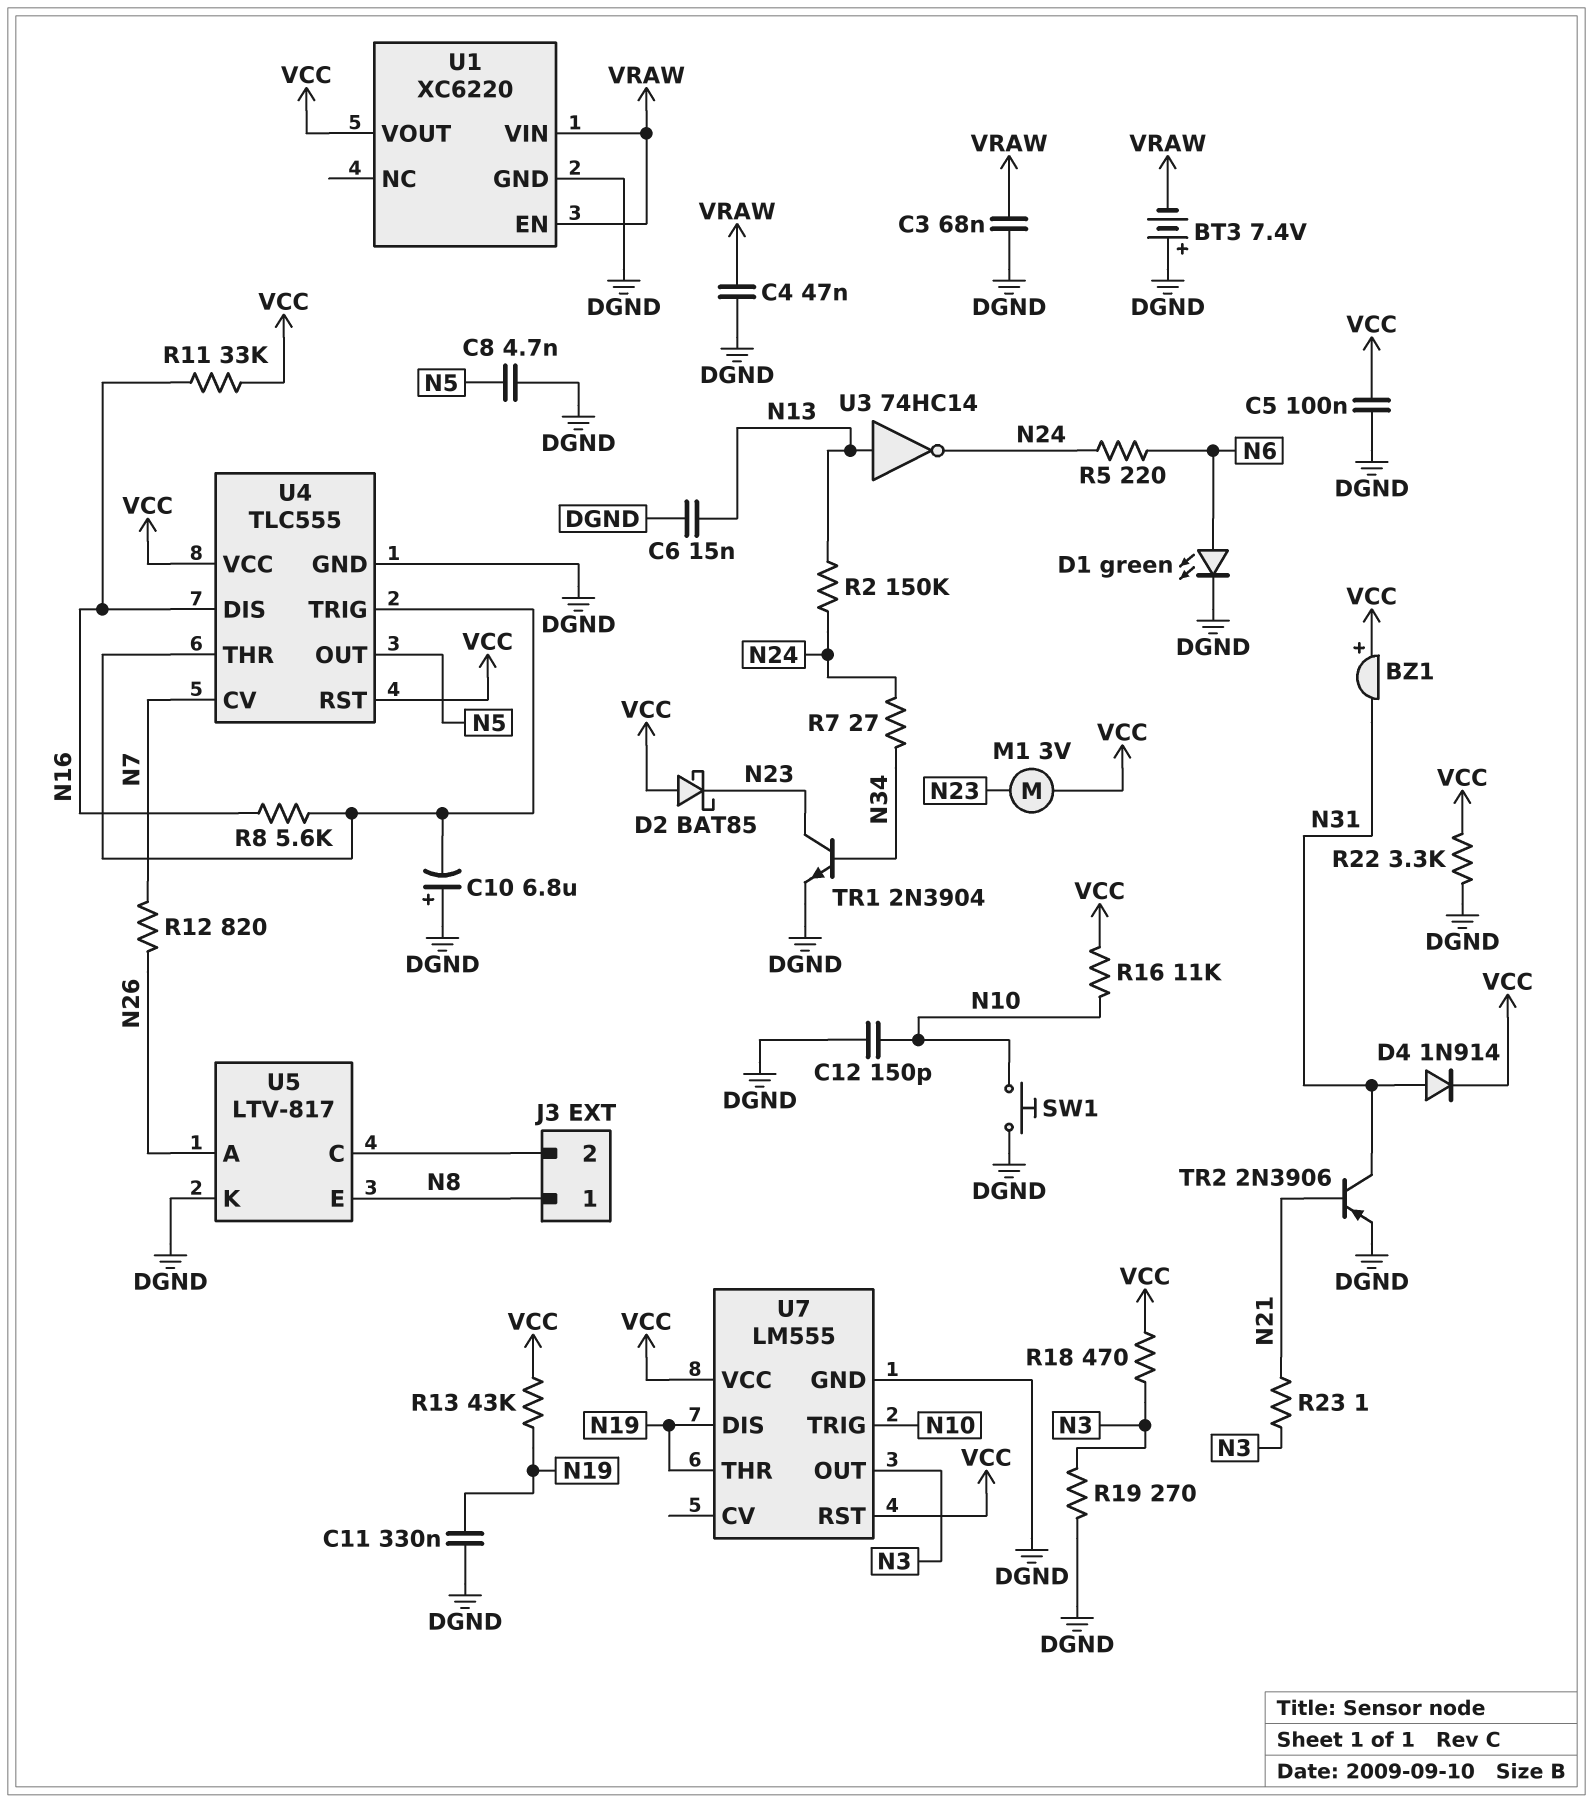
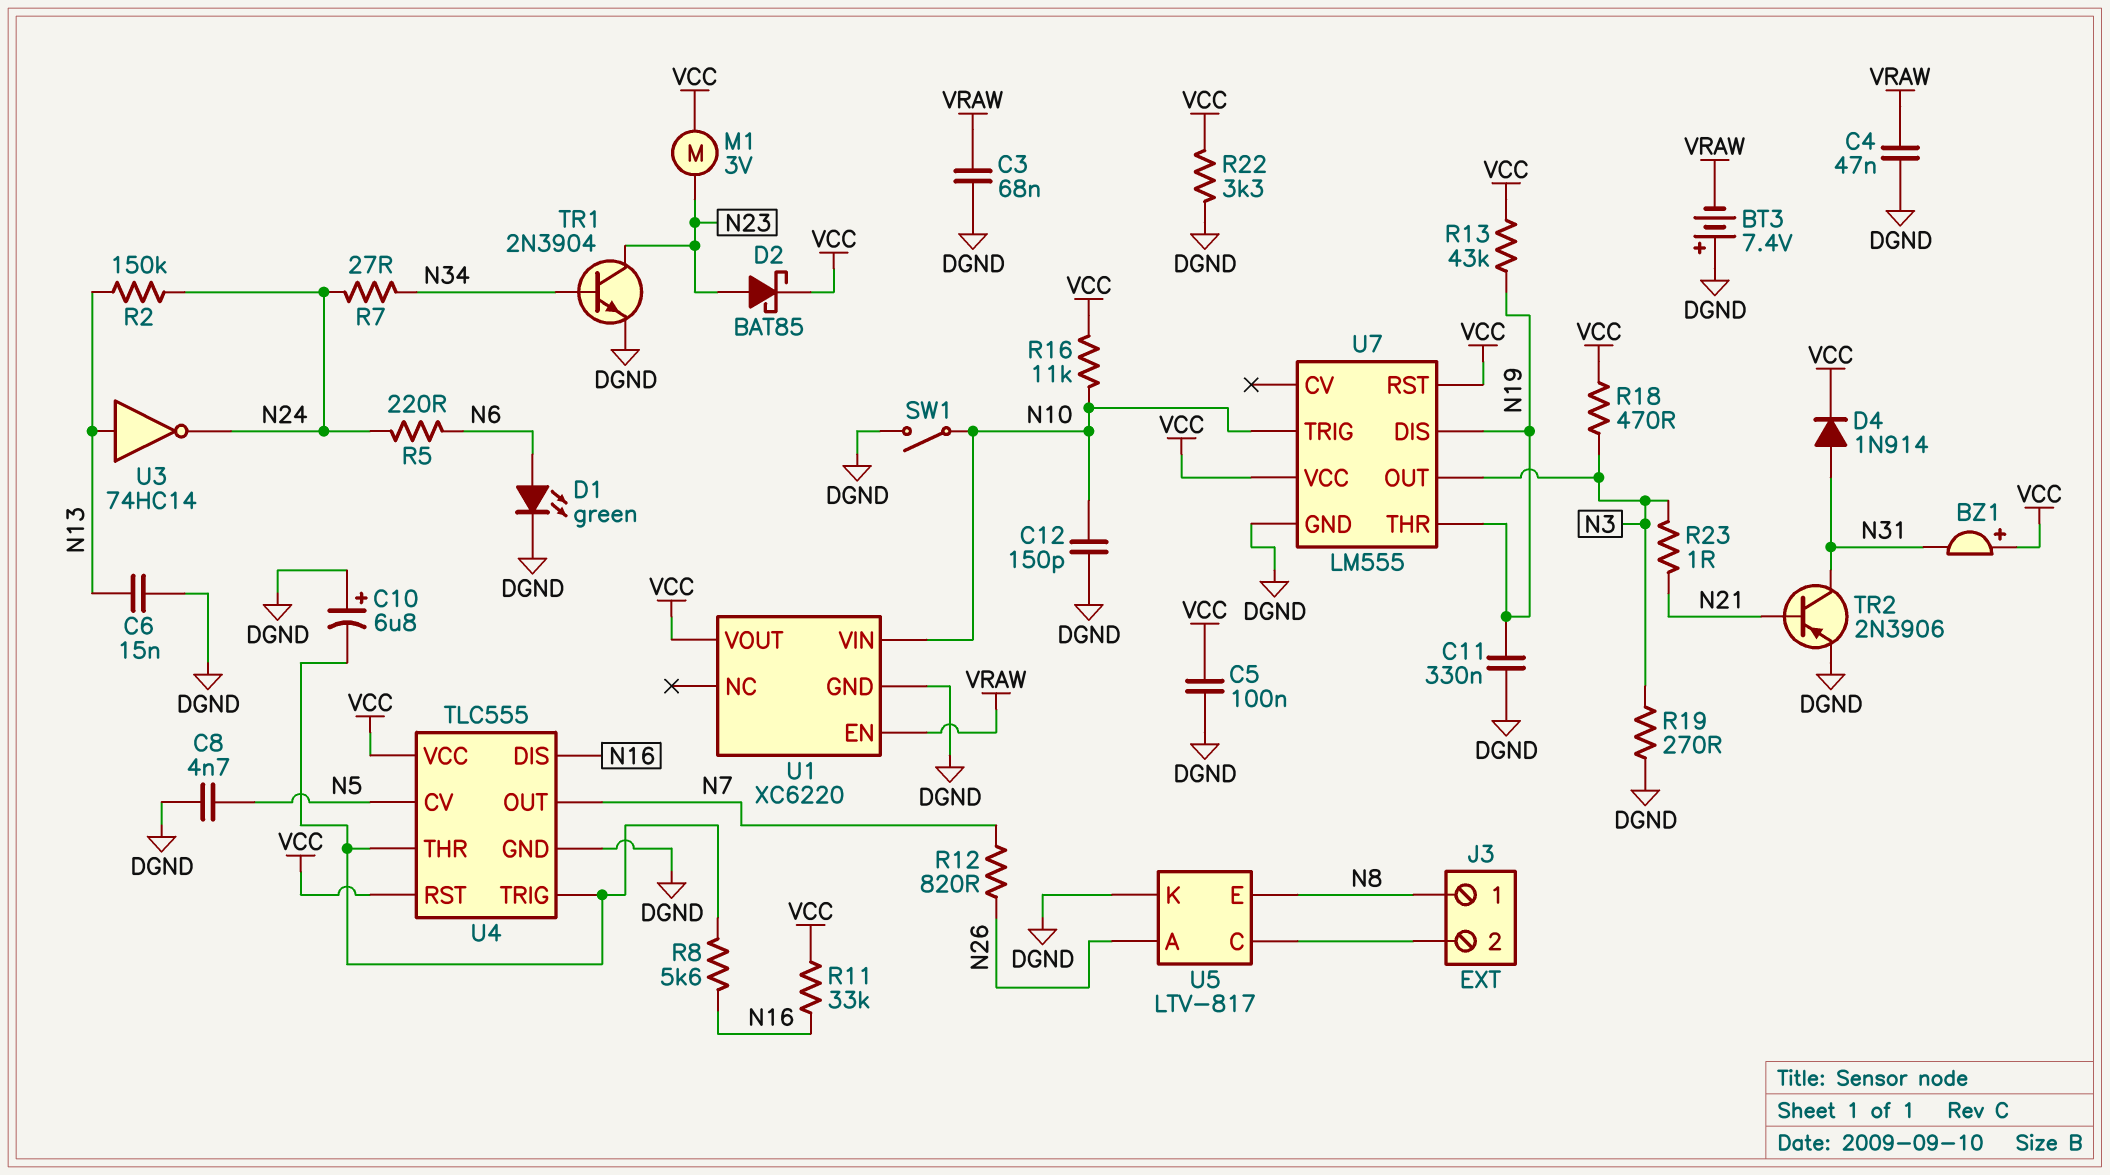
D2: schottky BAT85 (A VCC, K N23) -> schottky BAT85 (A N23, K VCC)
SW1: button (DGND, N10) -> switch (DGND, N10)
U1 pin VIN: VRAW -> N10
U4 pin CV: N7 -> N5
U4 pin OUT: N5 -> N7

